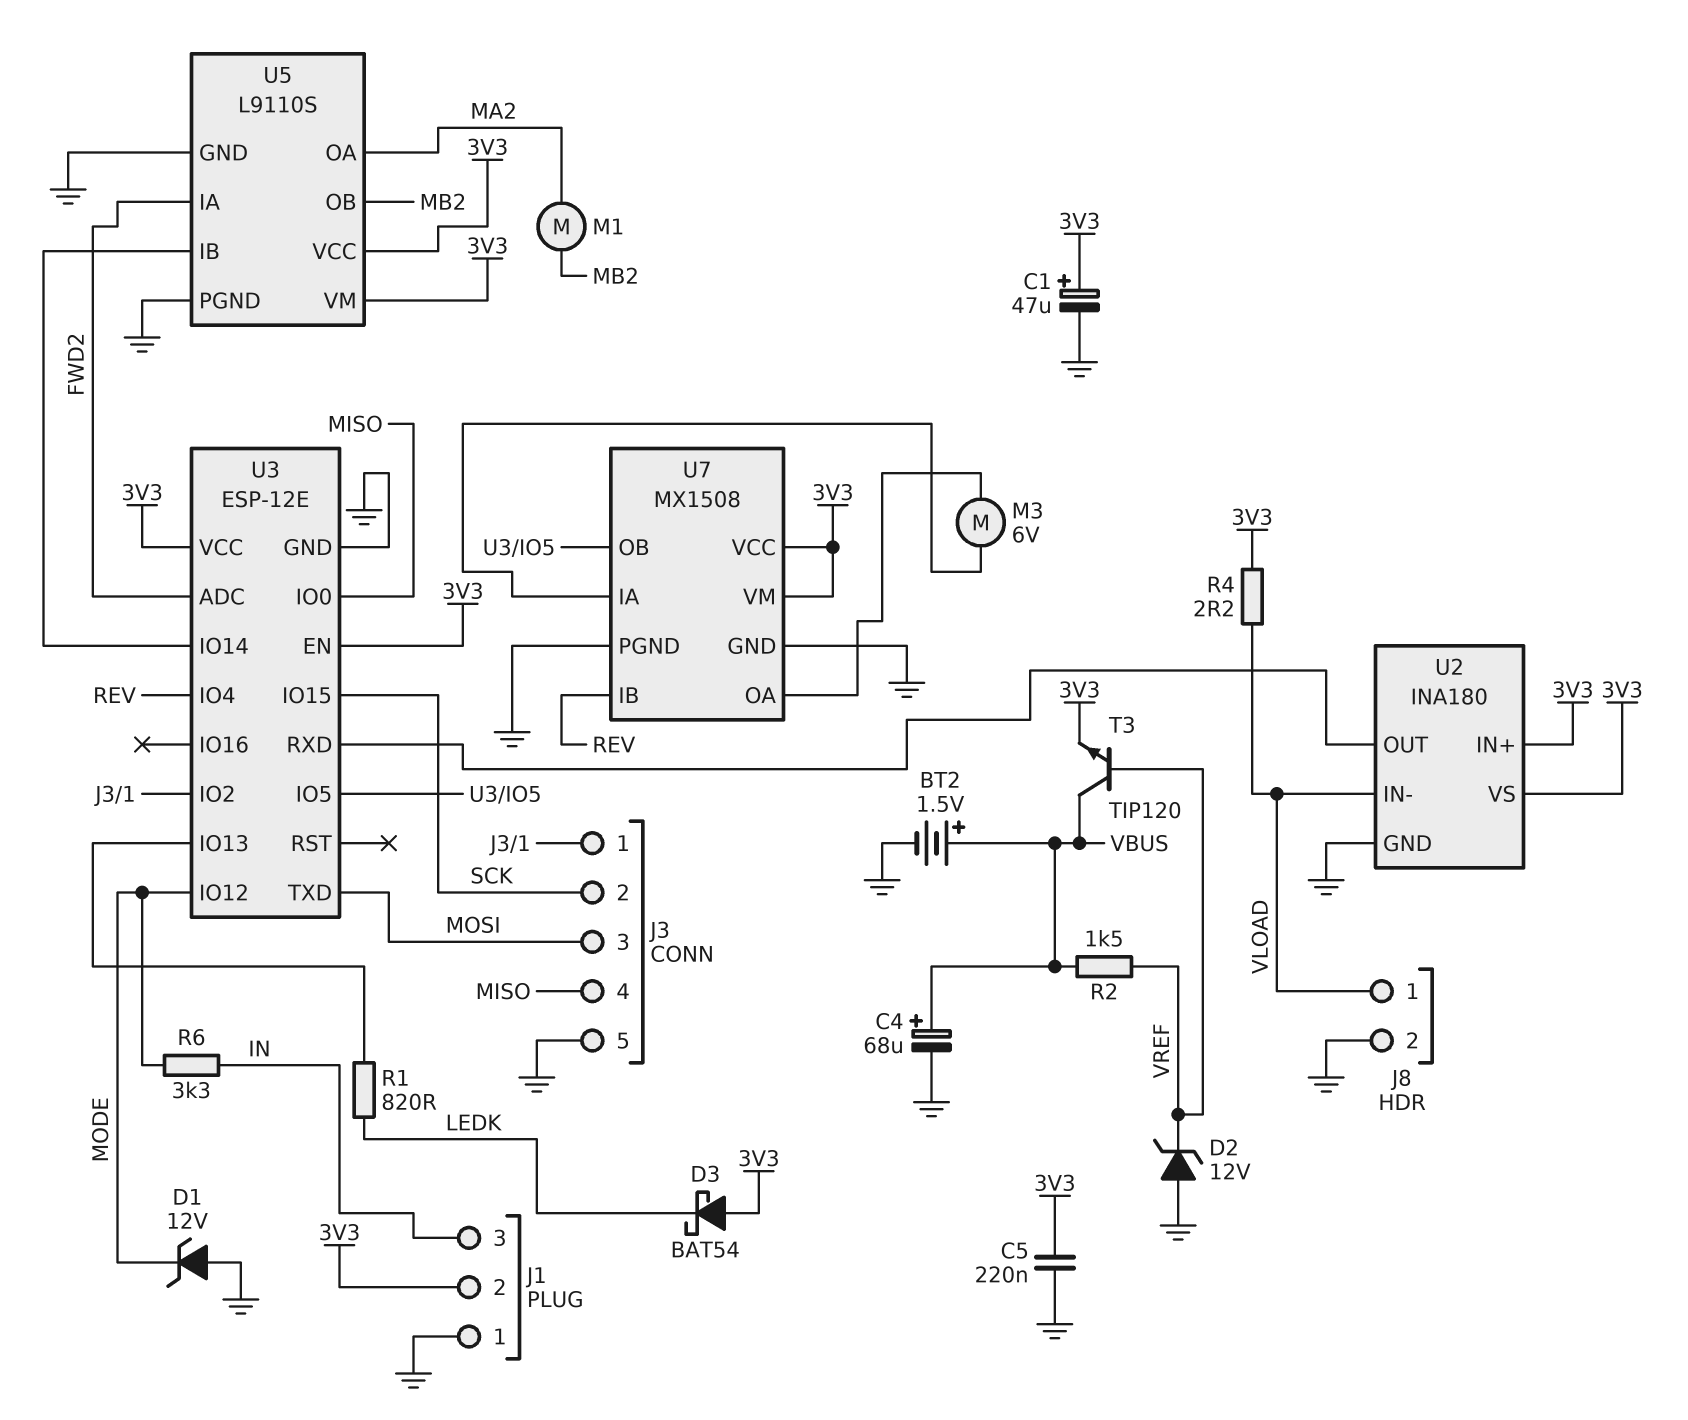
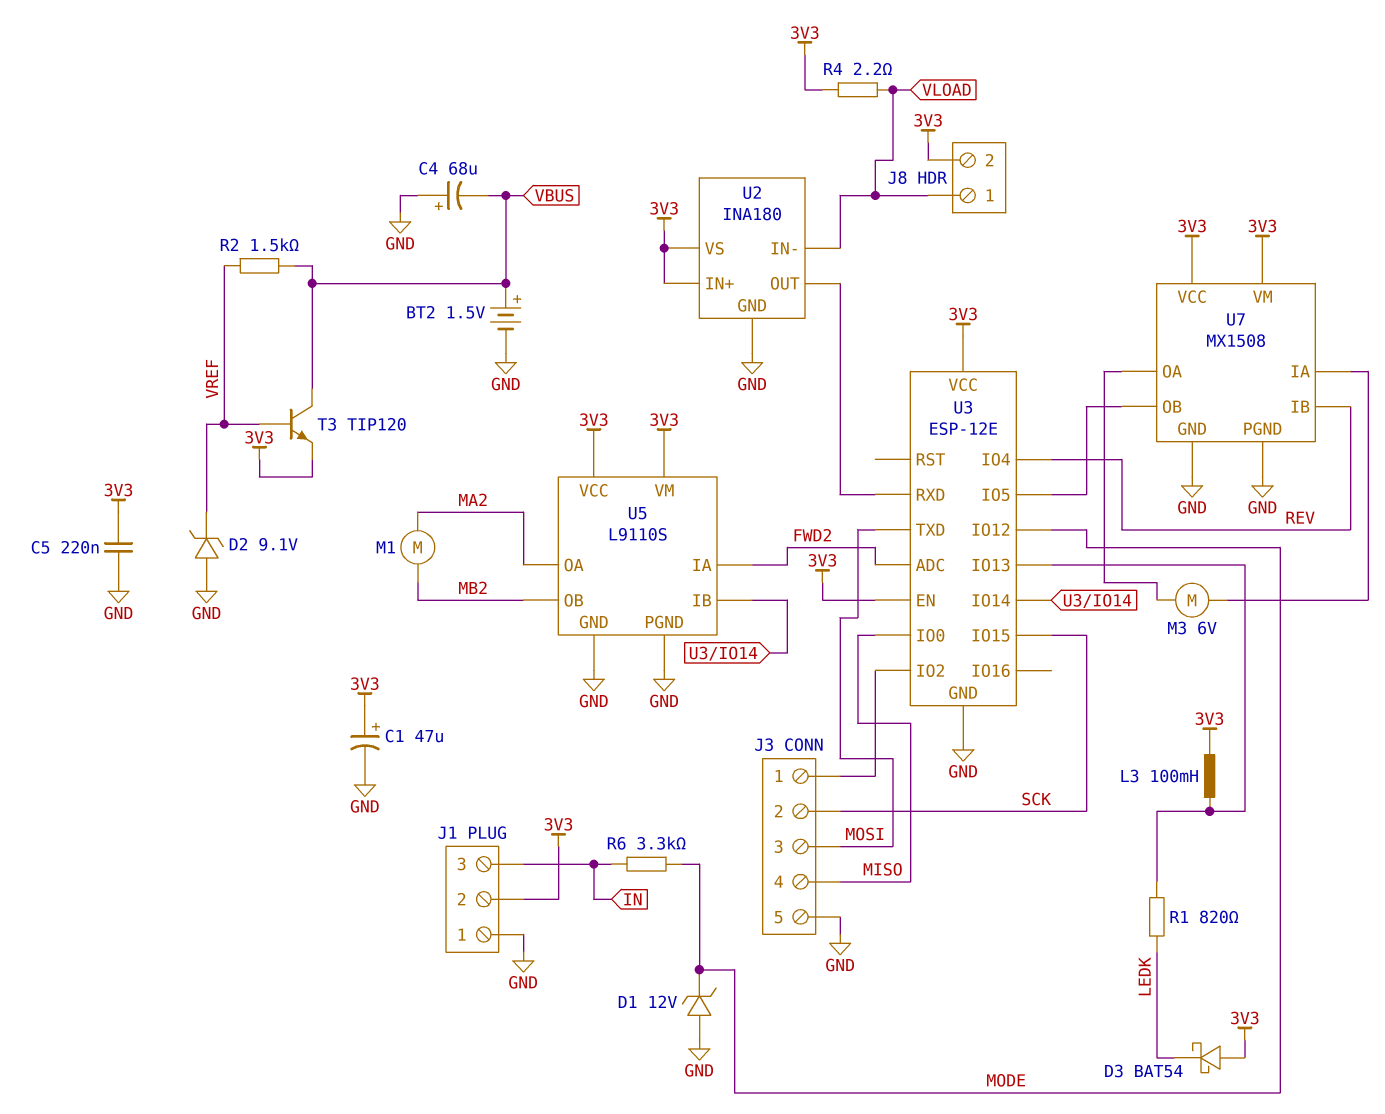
C4: 68uF (plus VBUS, minus GND) -> 68uF (plus GND, minus VBUS)
D2: zener 12V (A GND, K VREF) -> zener 9.1V (A GND, K VREF)
J8 pin 2: GND -> 3V3
L3: none -> 100mH (3V3, U3/IO13)

